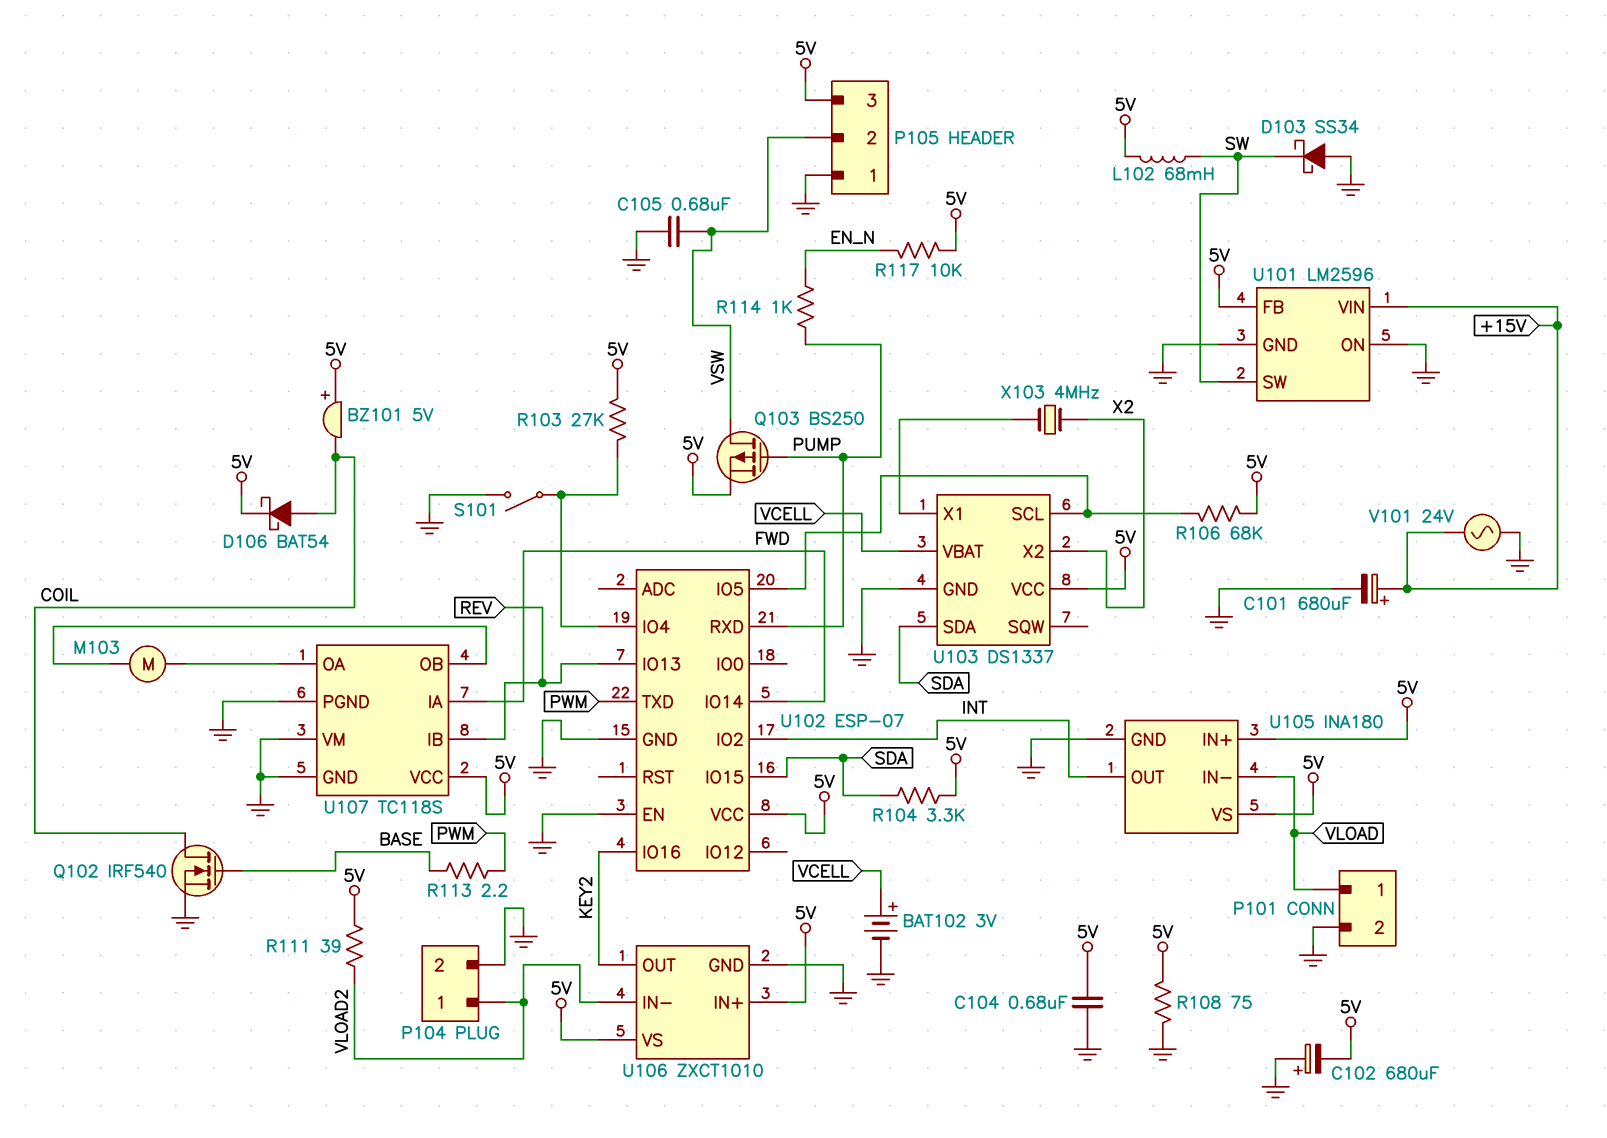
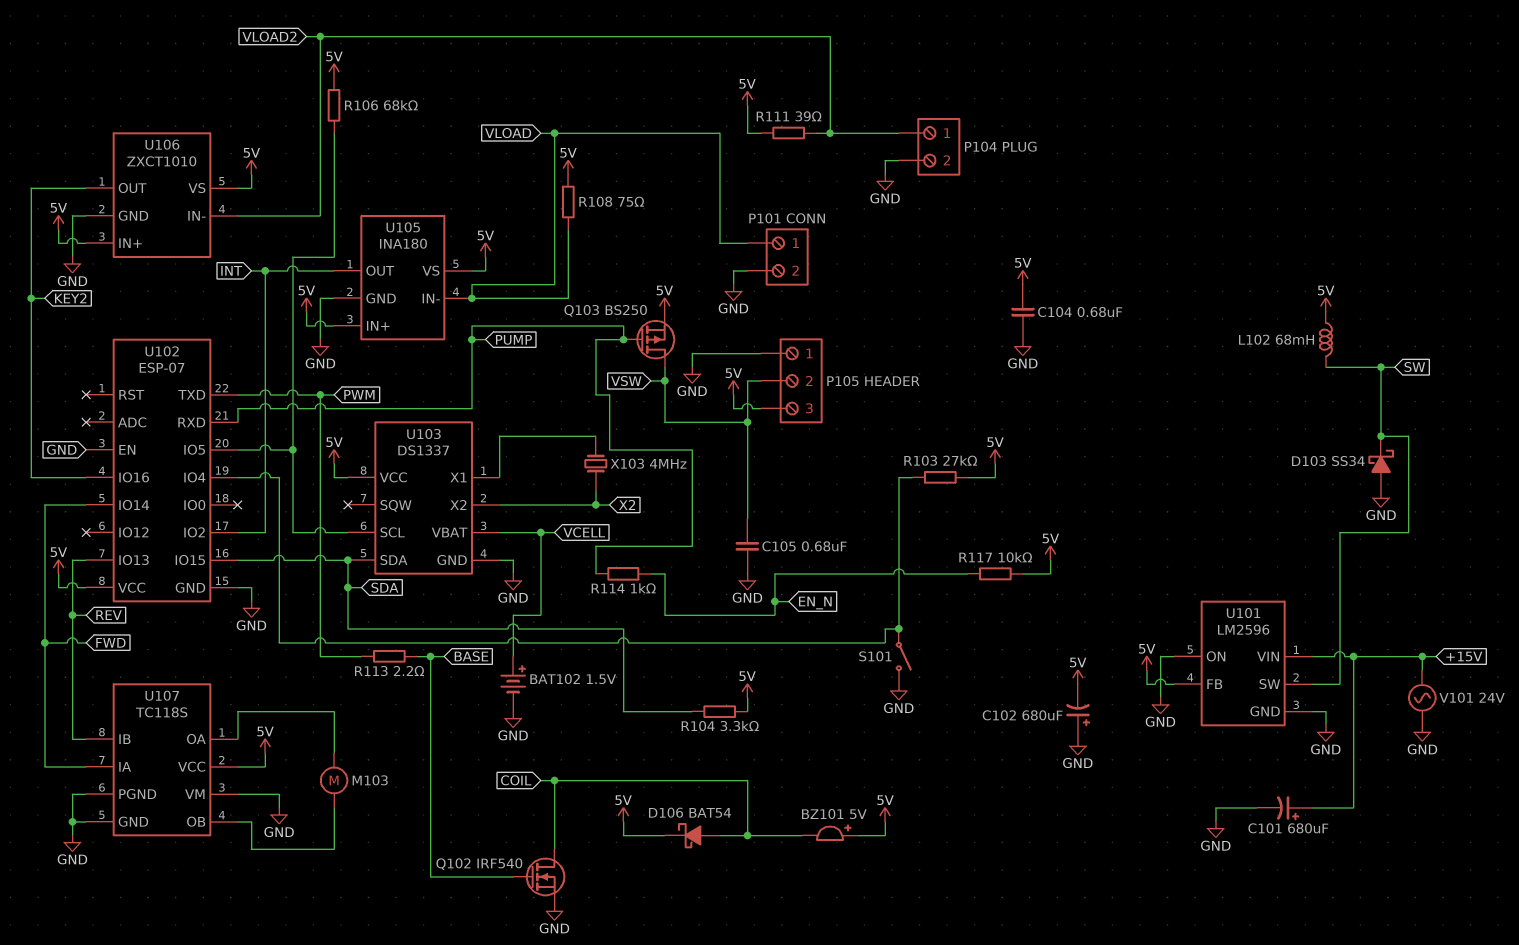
BAT102: 3V (plus VCELL, minus GND) -> 1.5V (plus VCELL, minus GND)
R108: 75 (5V, GND) -> 75 (5V, VLOAD)

